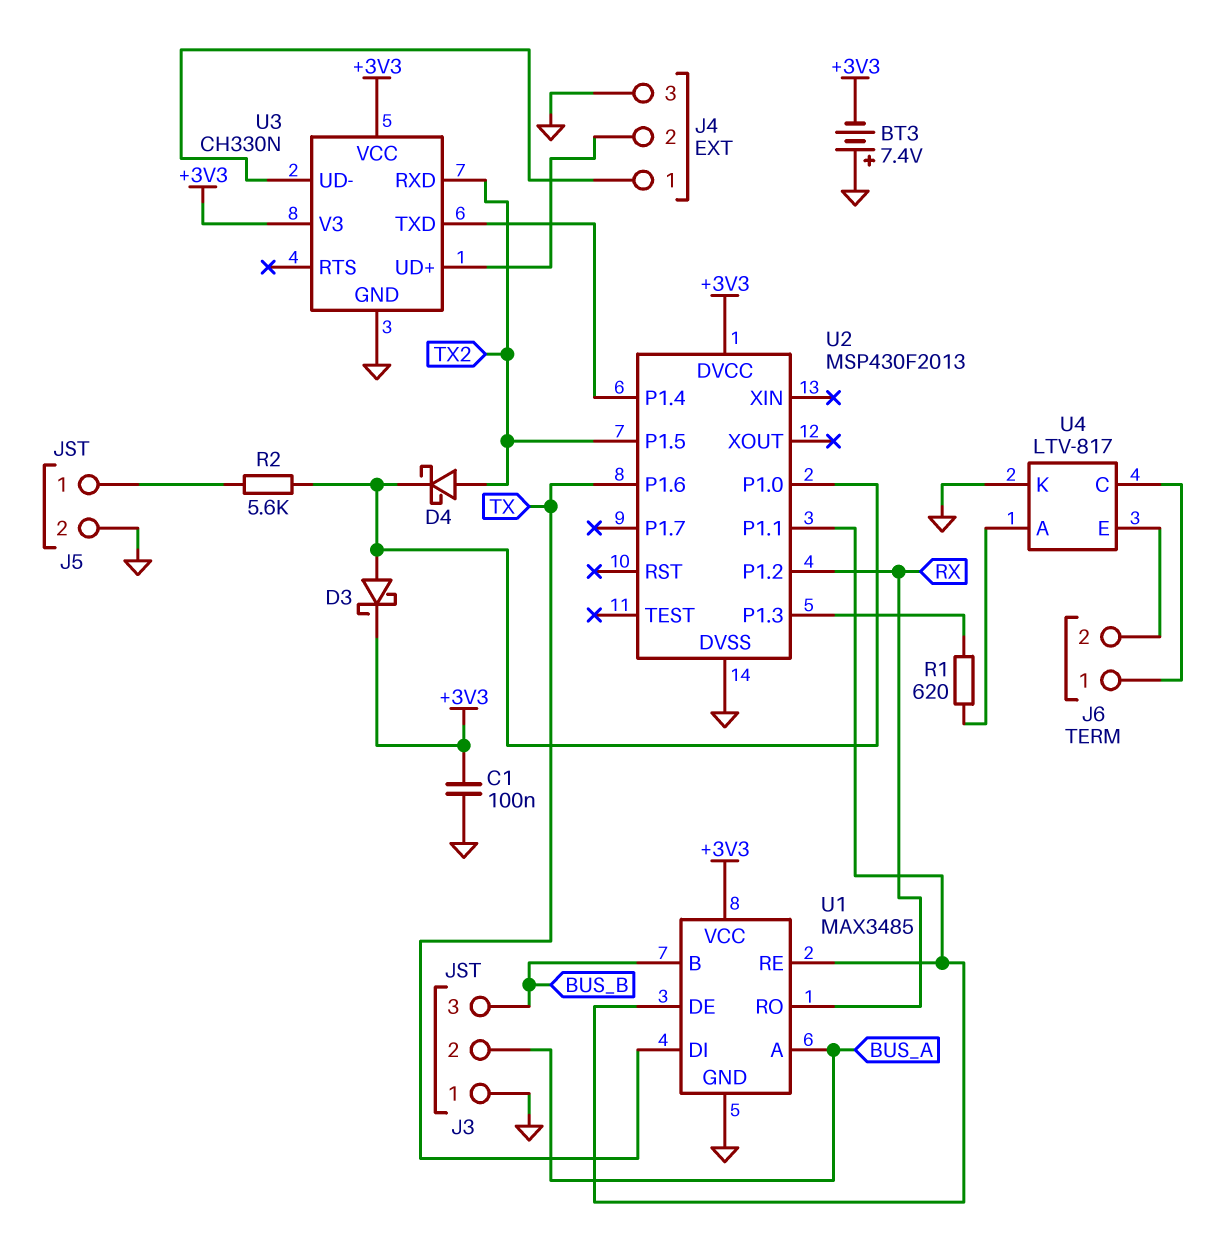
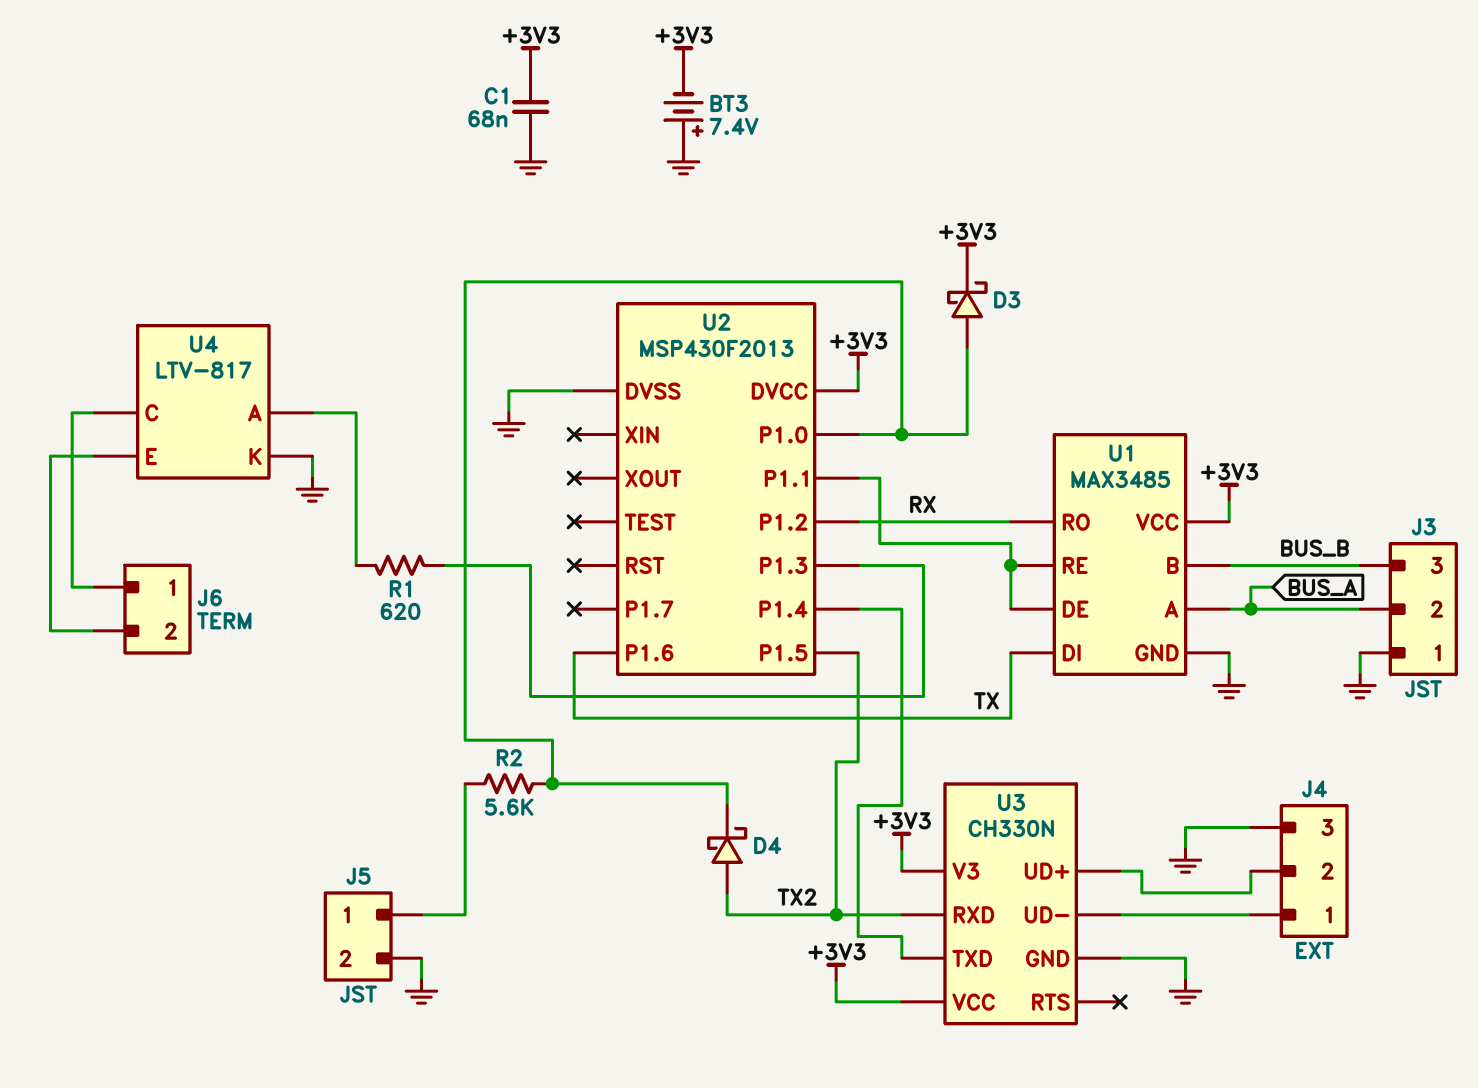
C1: 100nF (+3V3, GND) -> 68nF (+3V3, GND)

